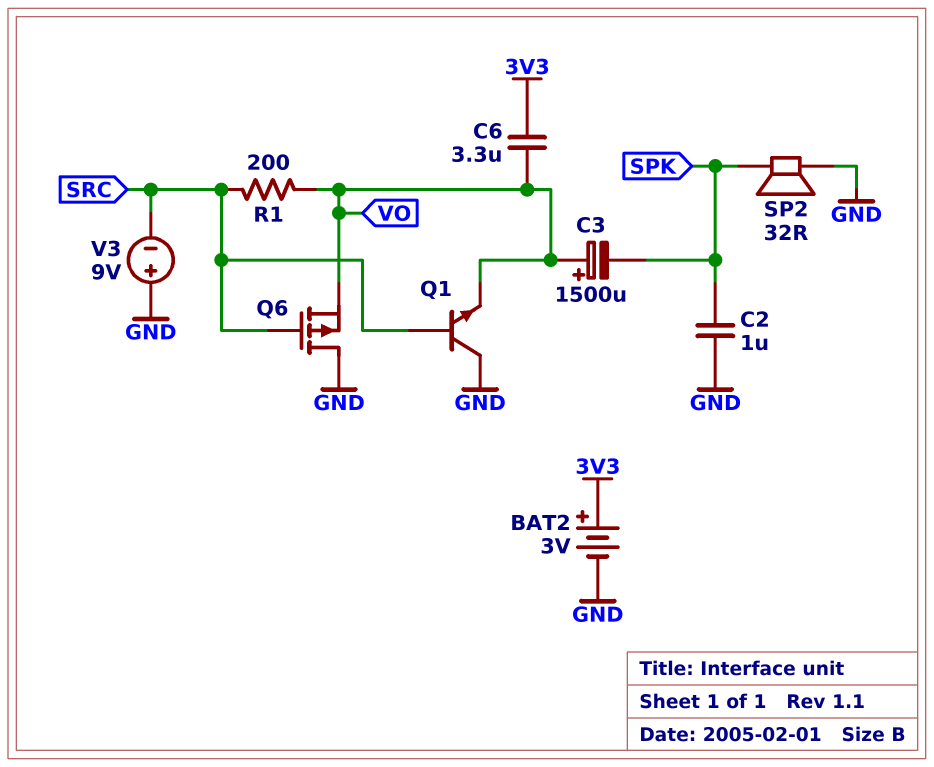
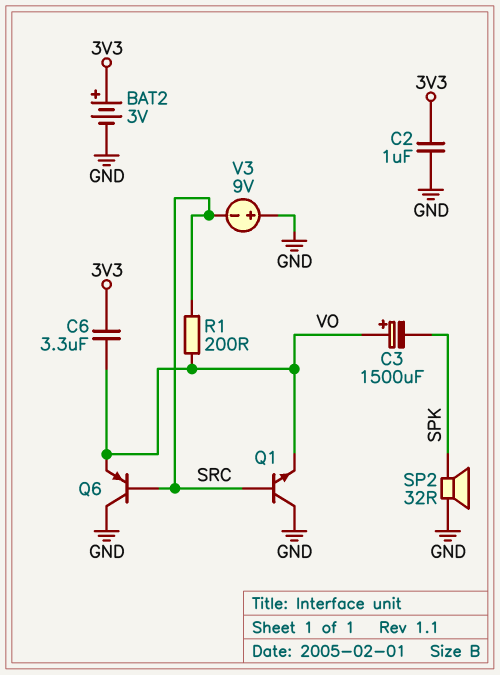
C2: 1uF (GND, SPK) -> 1uF (3V3, GND)
Q6: PMOS (G SRC, D GND, S VO) -> PNP (B SRC, C GND, E VO)

